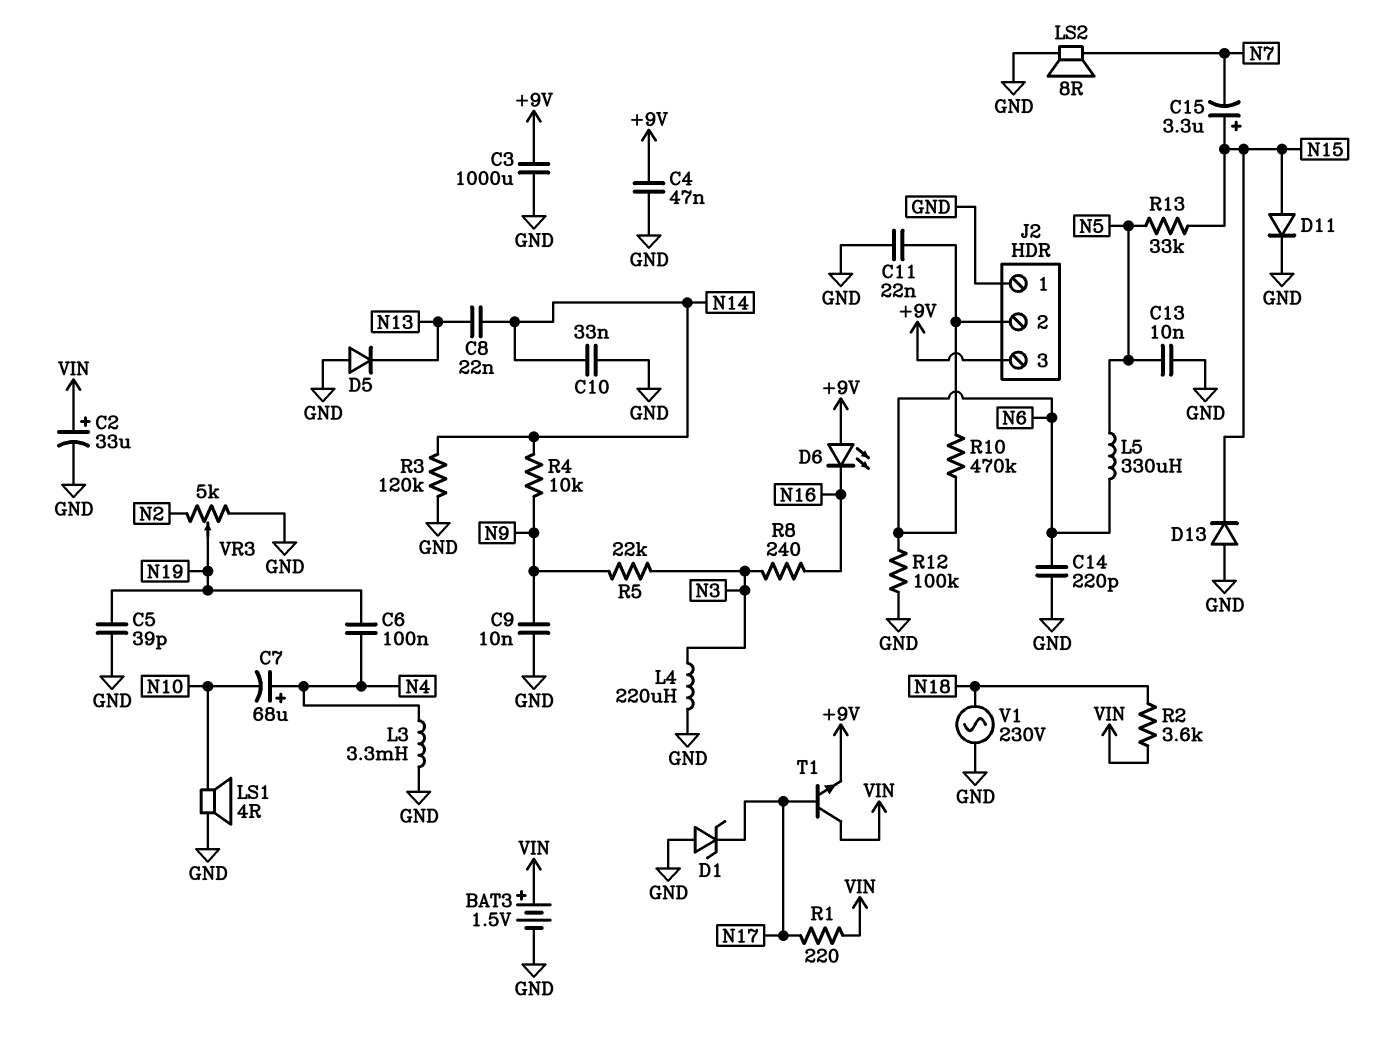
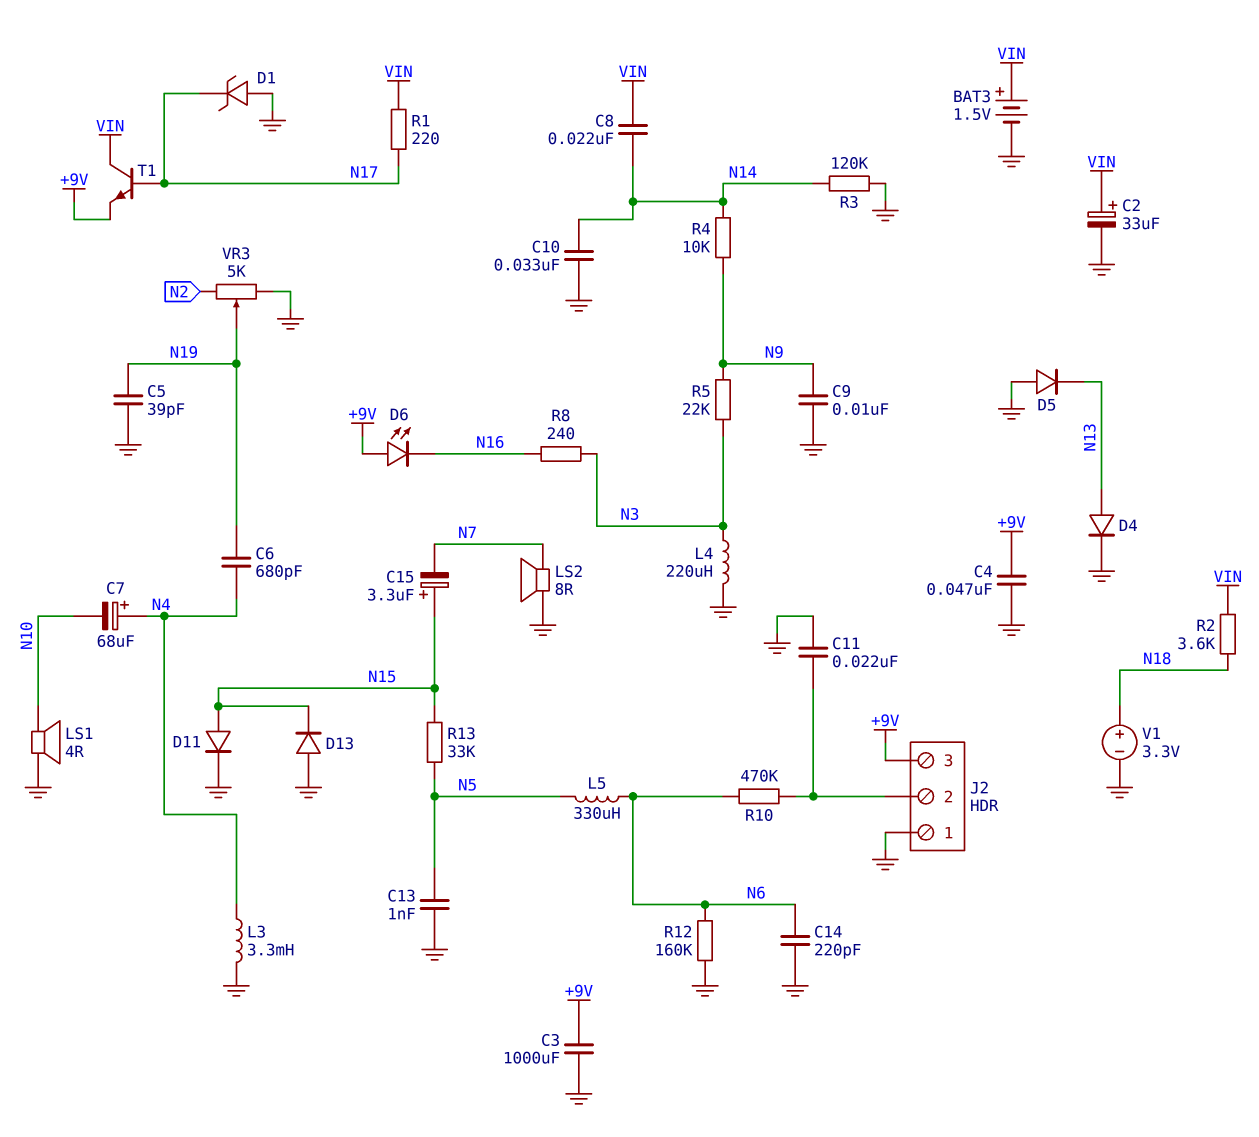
C6: 100nF (N4, N19) -> 680pF (N4, N19)
C8: 22nF (N13, N14) -> 22nF (N14, VIN)
C13: 10nF (GND, N5) -> 1nF (GND, N5)
D4: none -> diode (A N13, K GND)
R12: 100k (GND, N6) -> 160k (GND, N6)
V1: AC 230V (GND, N18) -> 3.3V (plus N18, minus GND)

